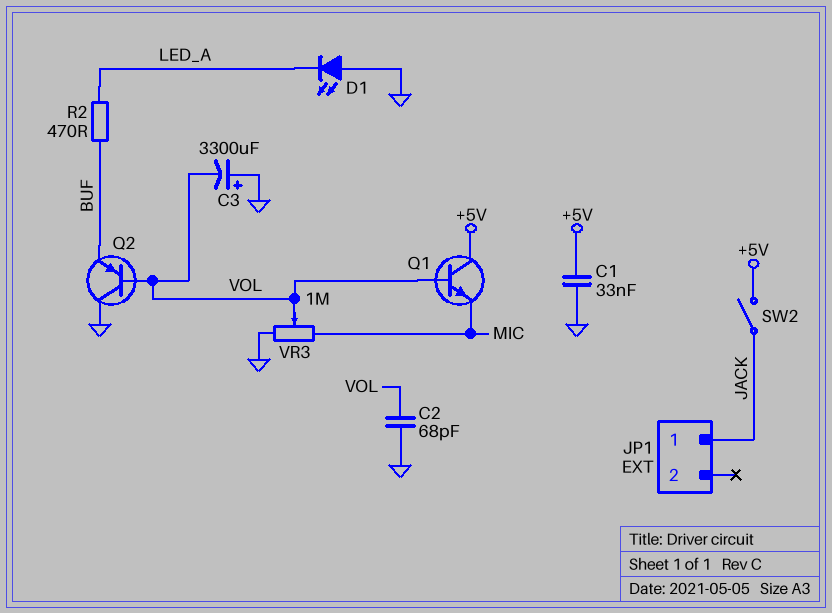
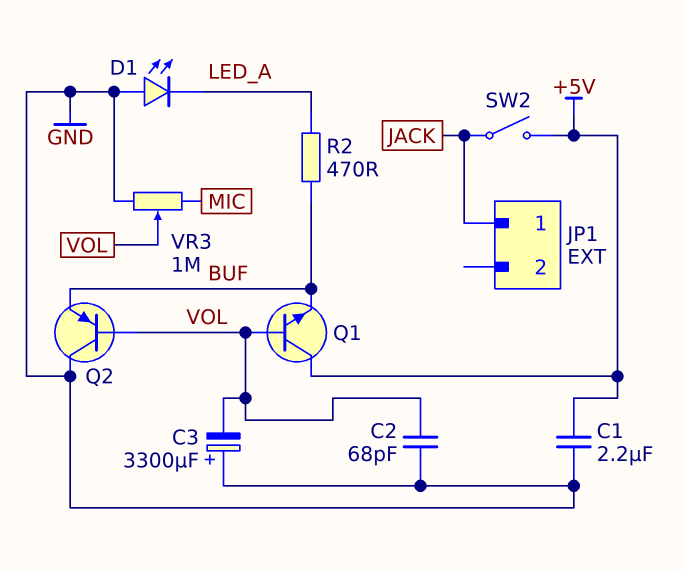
C1: 33nF (+5V, GND) -> 2.2uF (+5V, GND)
Q1: NPN (B VOL, C +5V, E MIC) -> NPN (B VOL, C +5V, E BUF)

